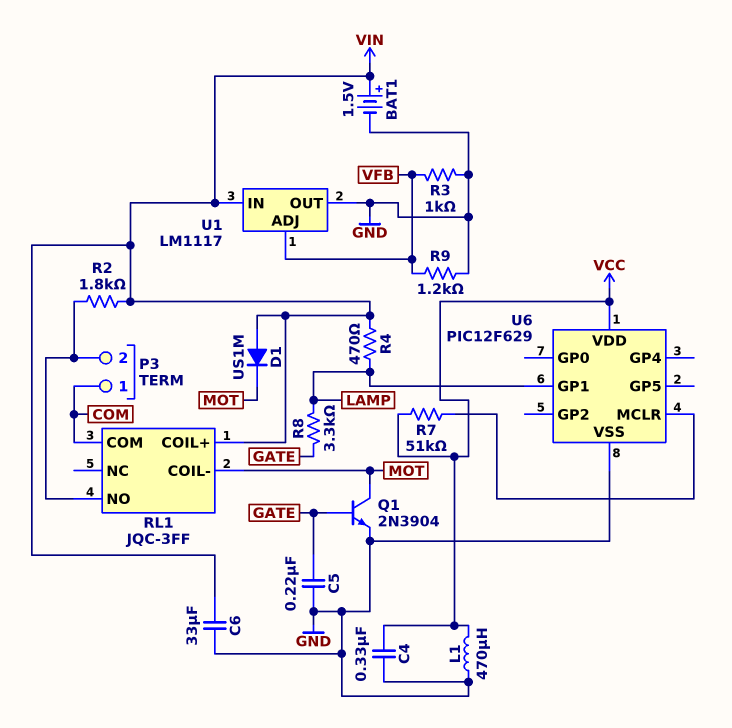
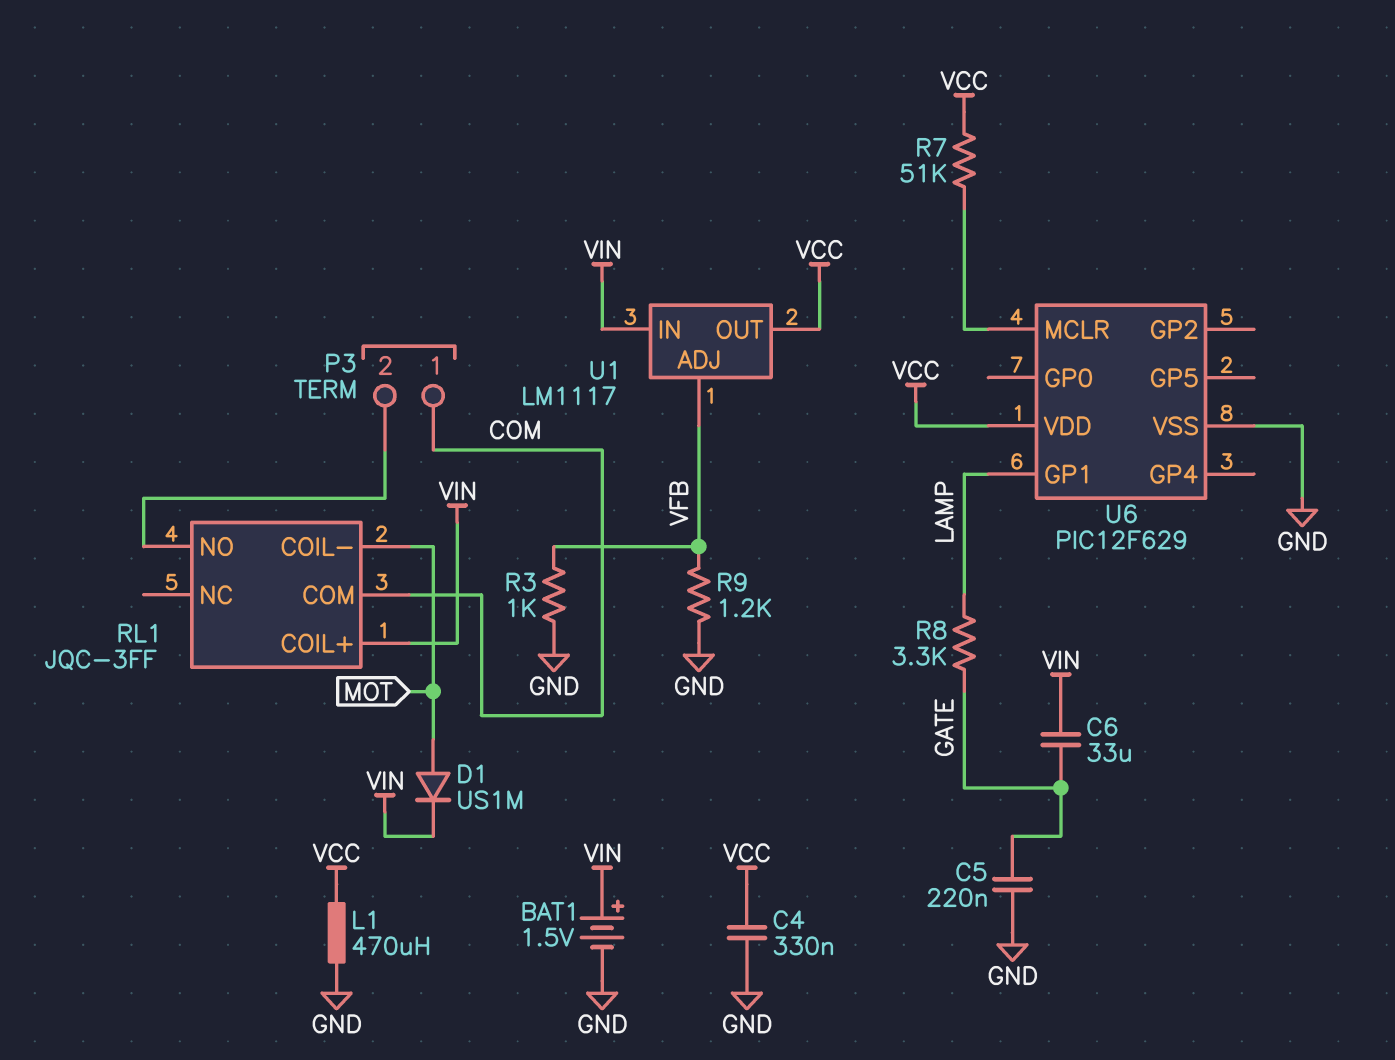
C6: 33uF (GND, VIN) -> 33uF (GATE, VIN)
D1: diode US1M (A VIN, K MOT) -> diode US1M (A MOT, K VIN)
Q1: NPN 2N3904 (B GATE, C MOT, E GND) -> none
R2: 1.8k (P3/2, VIN) -> none
R4: 470 (LAMP, VIN) -> none
U1 pin OUT: GND -> VCC

